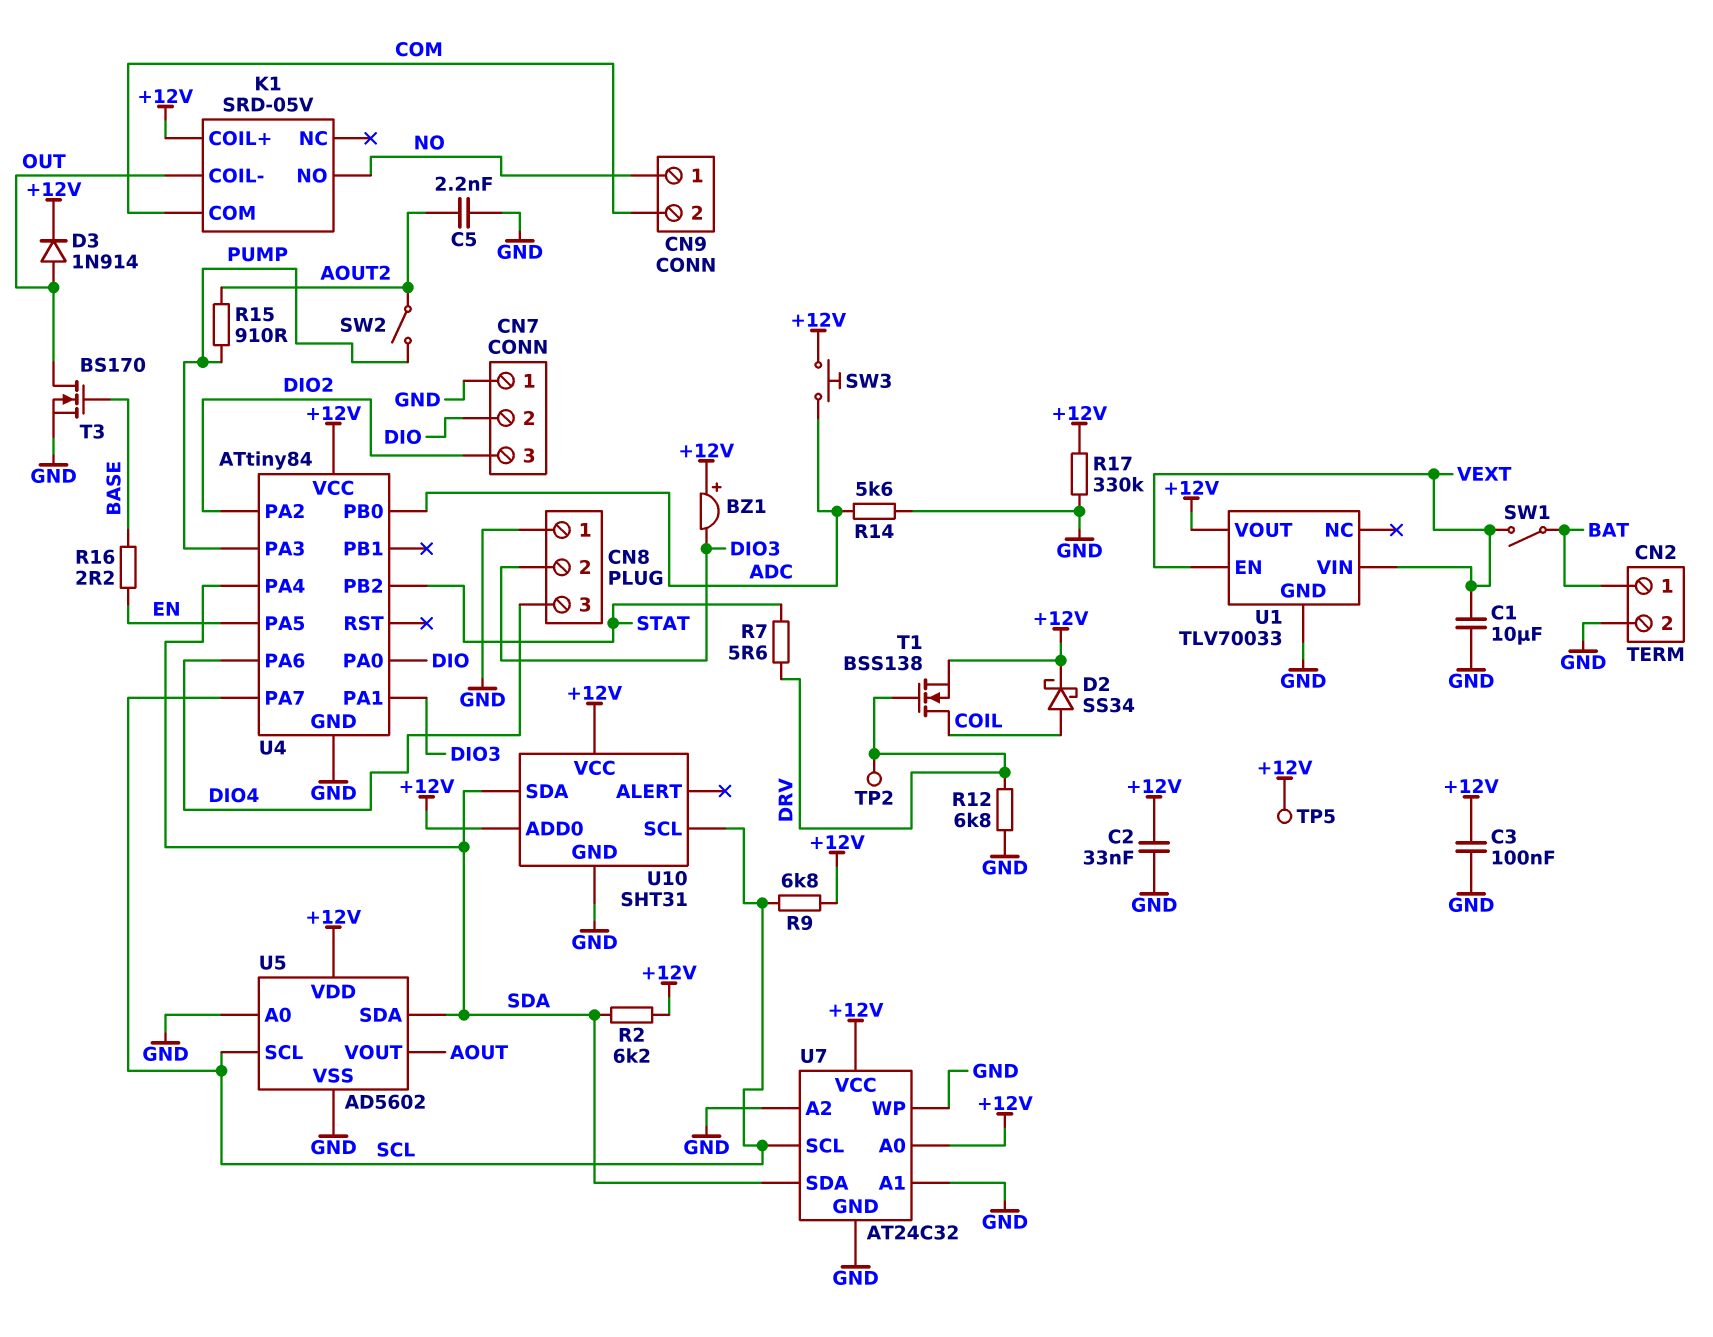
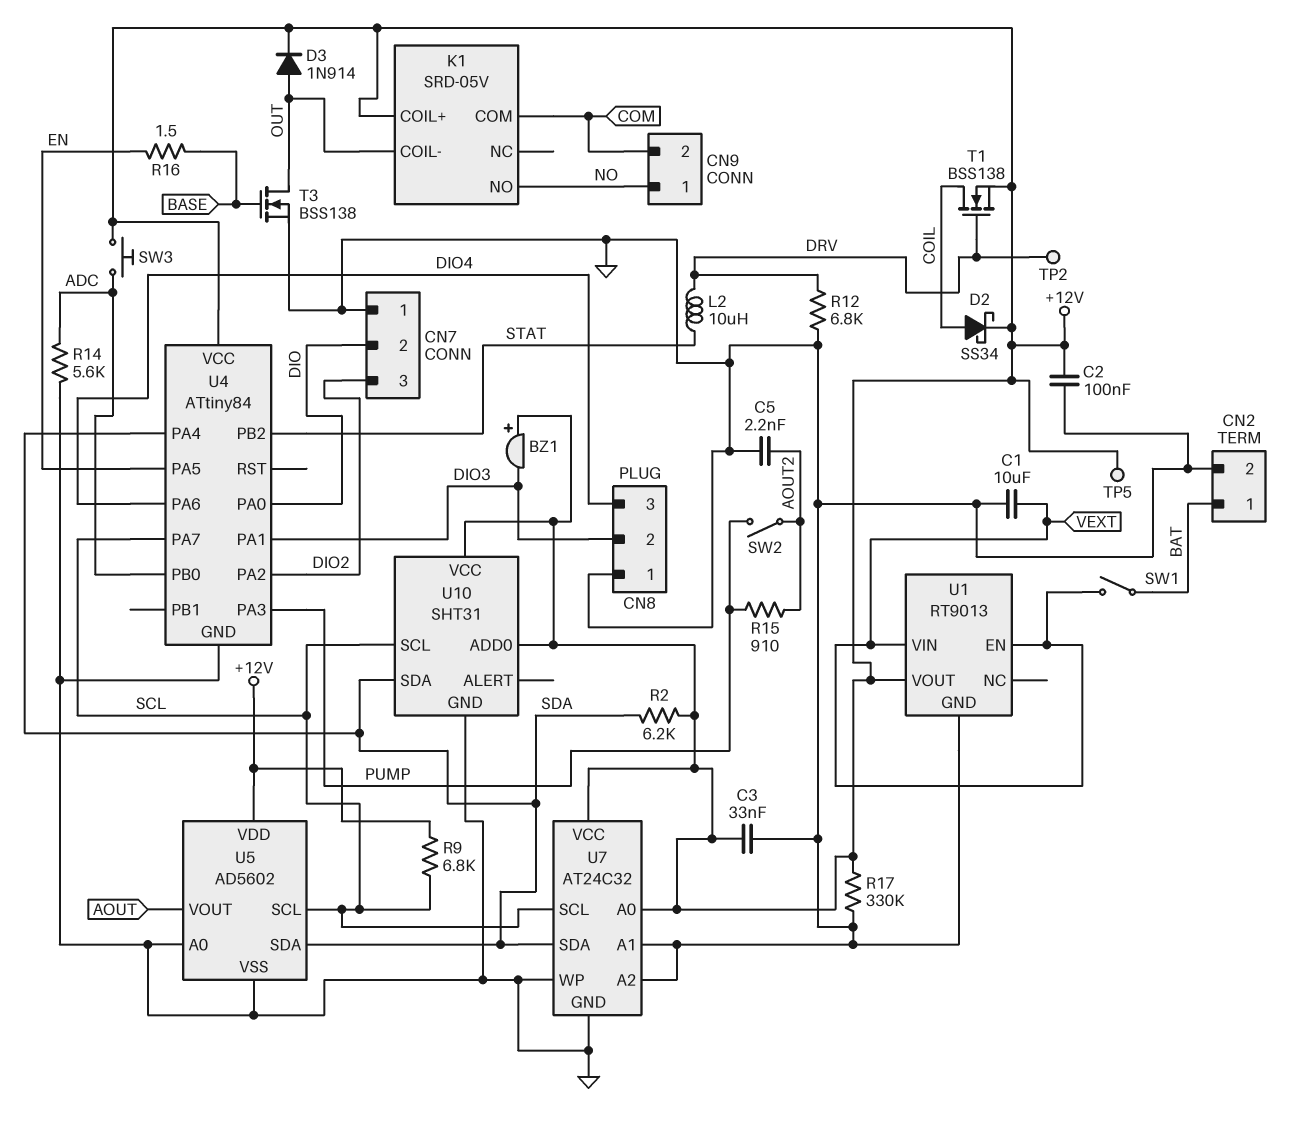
C2: 33nF (+12V, GND) -> 100nF (+12V, GND)
C3: 100nF (+12V, GND) -> 33nF (+12V, GND)
L2: none -> 10uH (DRV, STAT)
R7: 5.6 (DRV, STAT) -> none
R16: 2.2 (BASE, EN) -> 1.5 (BASE, EN)
T3: NMOS BS170 (G BASE, D OUT, S GND) -> NMOS BSS138 (G BASE, D OUT, S GND)
U1: TLV70033 -> RT9013

